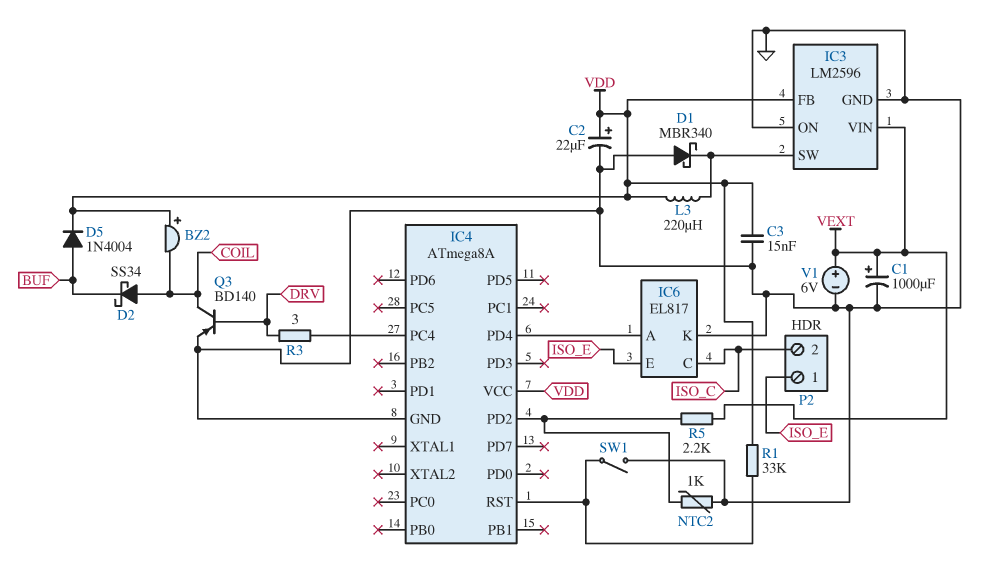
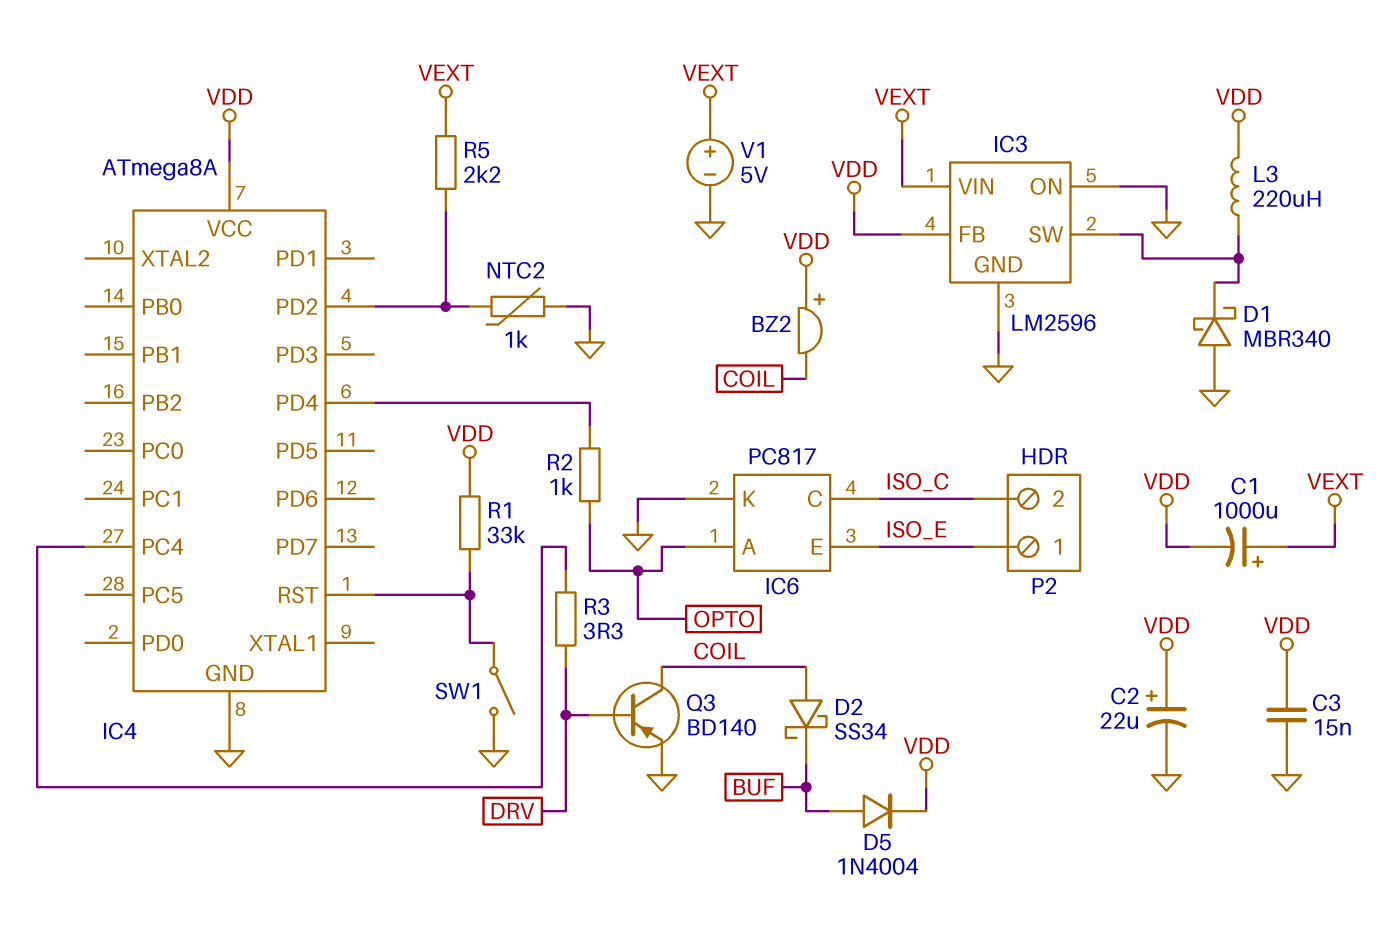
C1: 1000uF (plus VEXT, minus GND) -> 1000uF (plus VEXT, minus VDD)
IC6: EL817 -> PC817
IC6 pin A: IC4/PD4 -> OPTO
R2: none -> 1k (IC4/PD4, OPTO)
R3: 3 (DRV, IC4/PC4) -> 3.3 (DRV, IC4/PC4)
V1: 6V (plus VEXT, minus GND) -> 5V (plus VEXT, minus GND)

